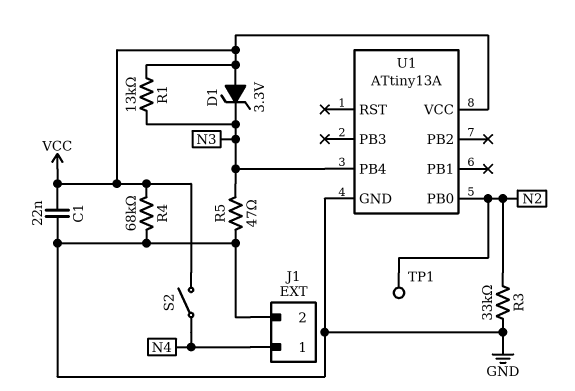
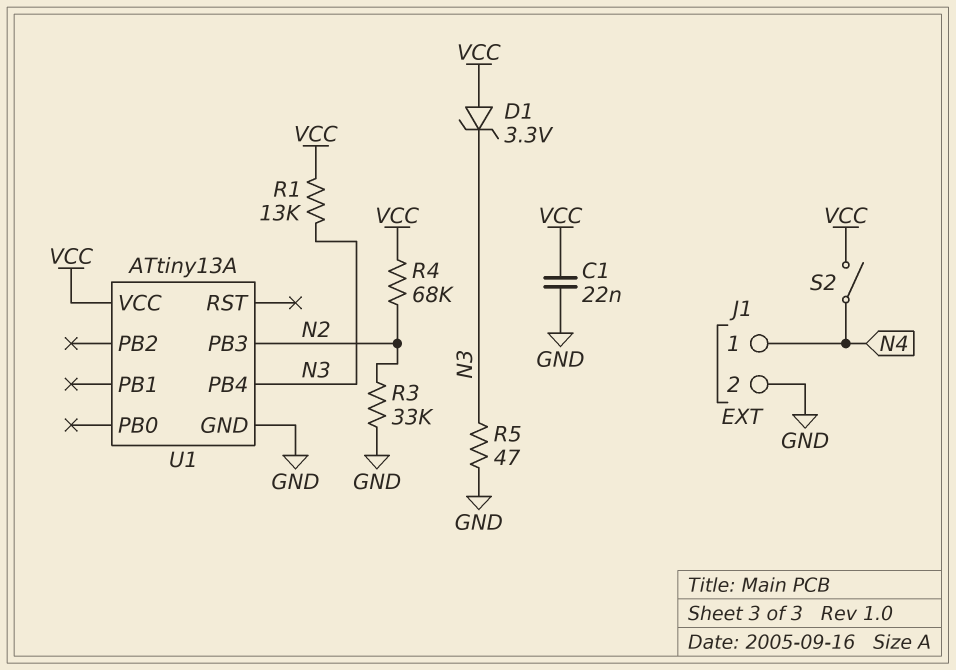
R4: 68k (GND, VCC) -> 68k (N2, VCC)
TP1: test point (N2) -> none
U1 pin PB0: N2 -> none
U1 pin PB3: none -> N2

